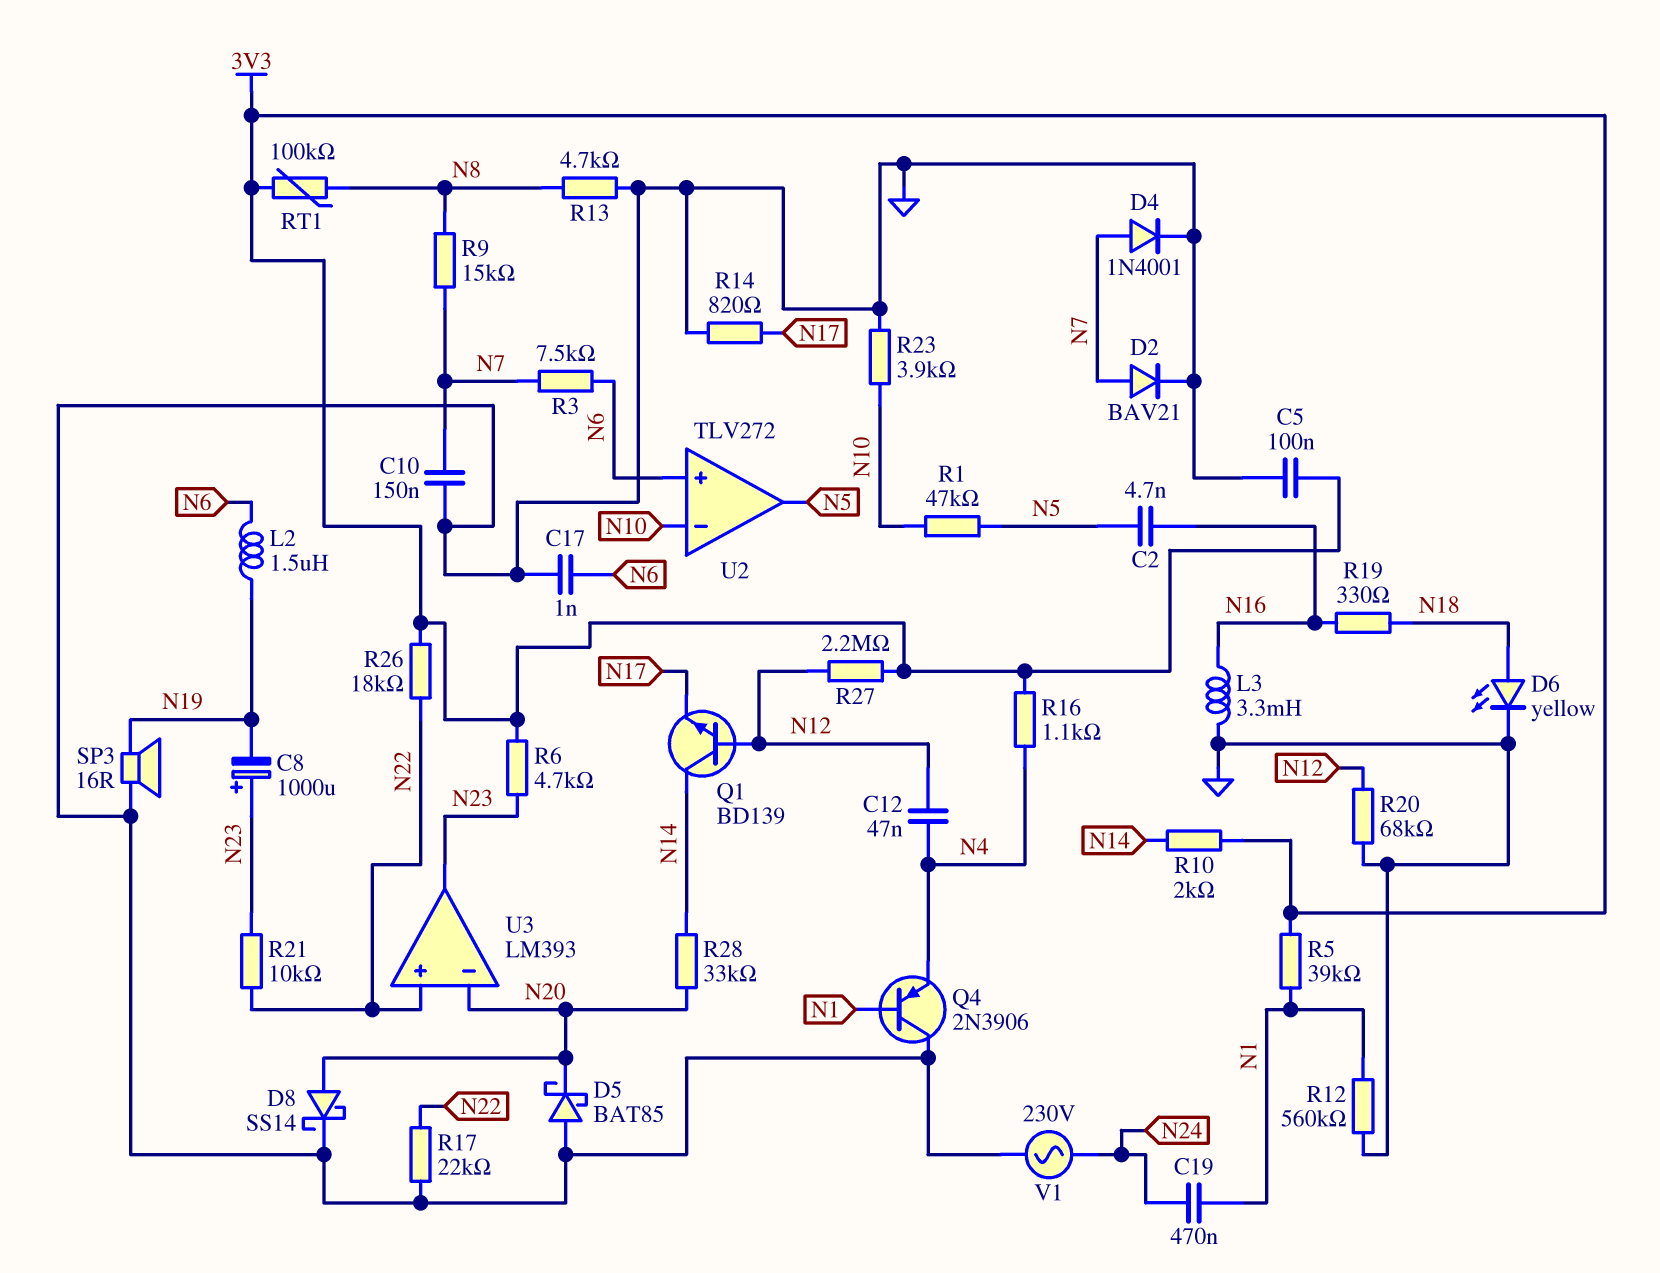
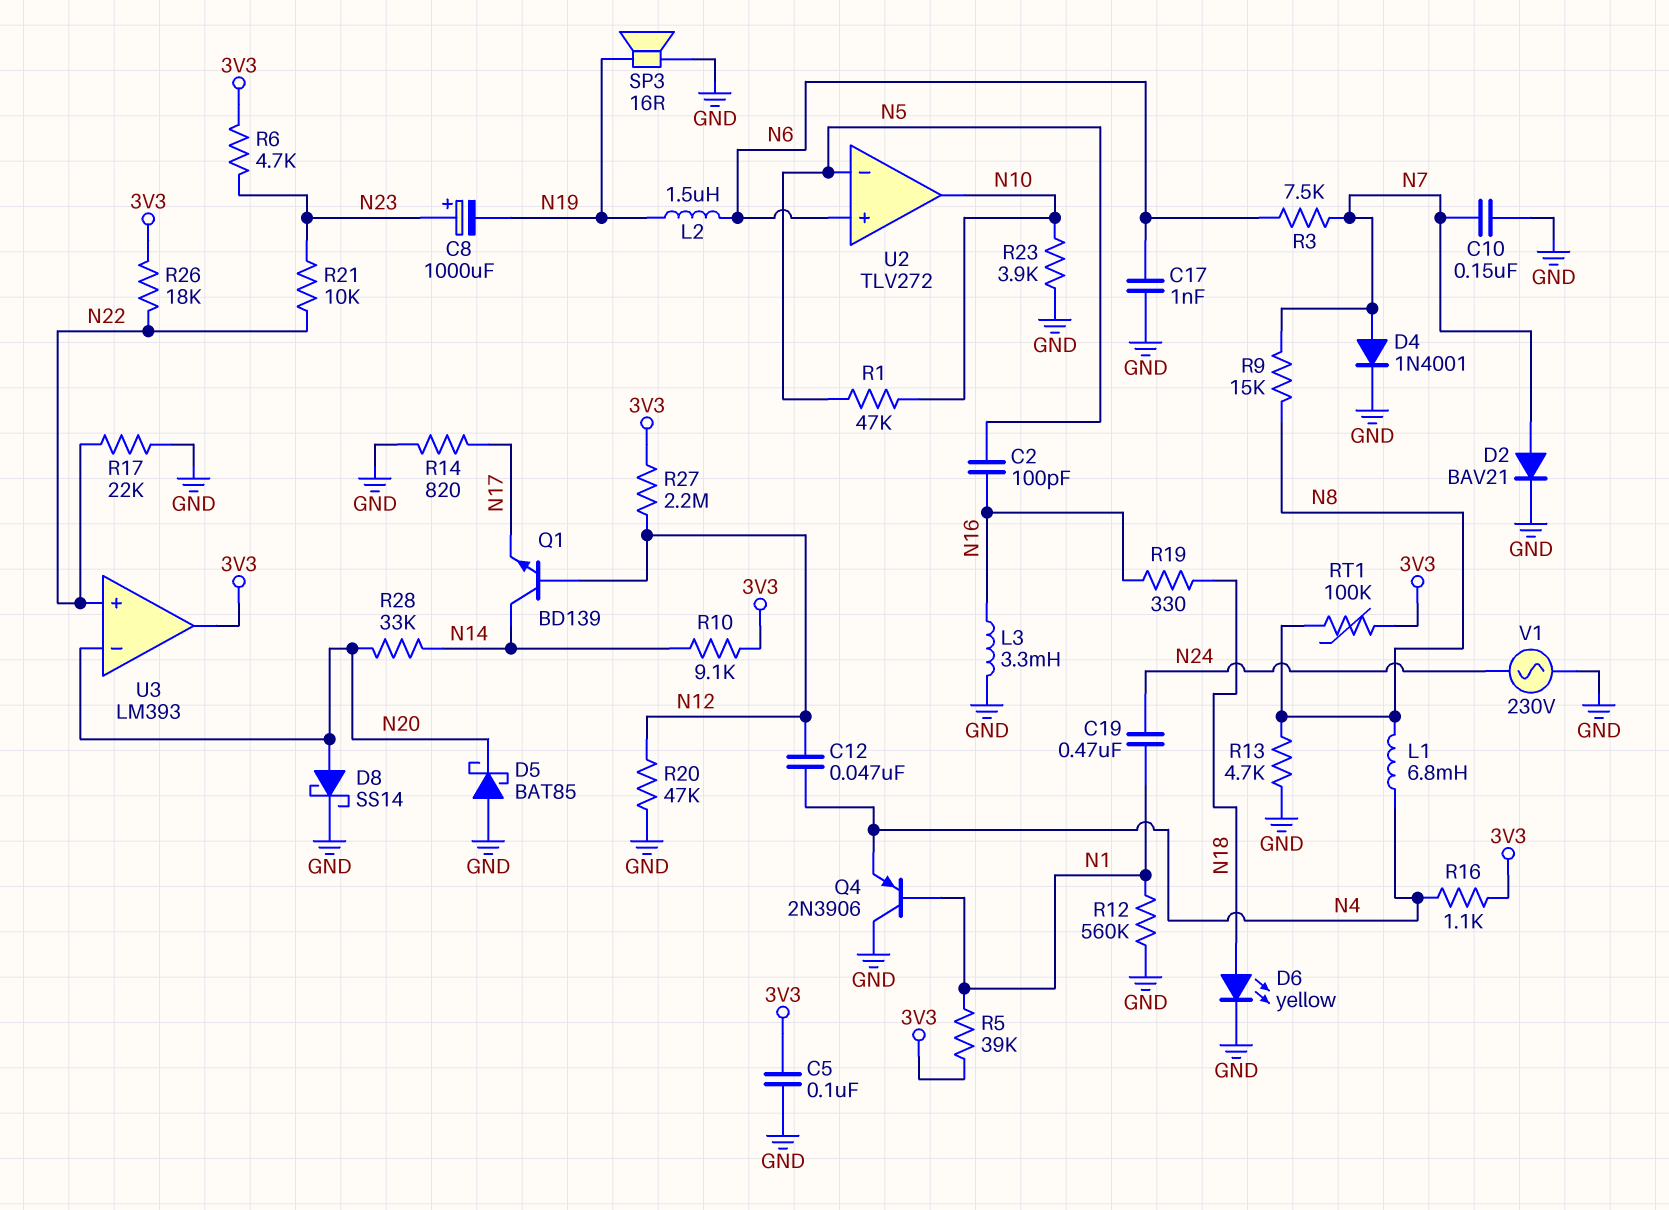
C2: 4.7nF (N5, N16) -> 100pF (N5, N16)
L1: none -> 6.8mH (N4, N8)
R10: 2k (3V3, N14) -> 9.1k (3V3, N14)
R20: 68k (GND, N12) -> 47k (GND, N12)
U2 pin in-: N10 -> N5
U2 pin out: N5 -> N10
U3 pin out: N23 -> 3V3

